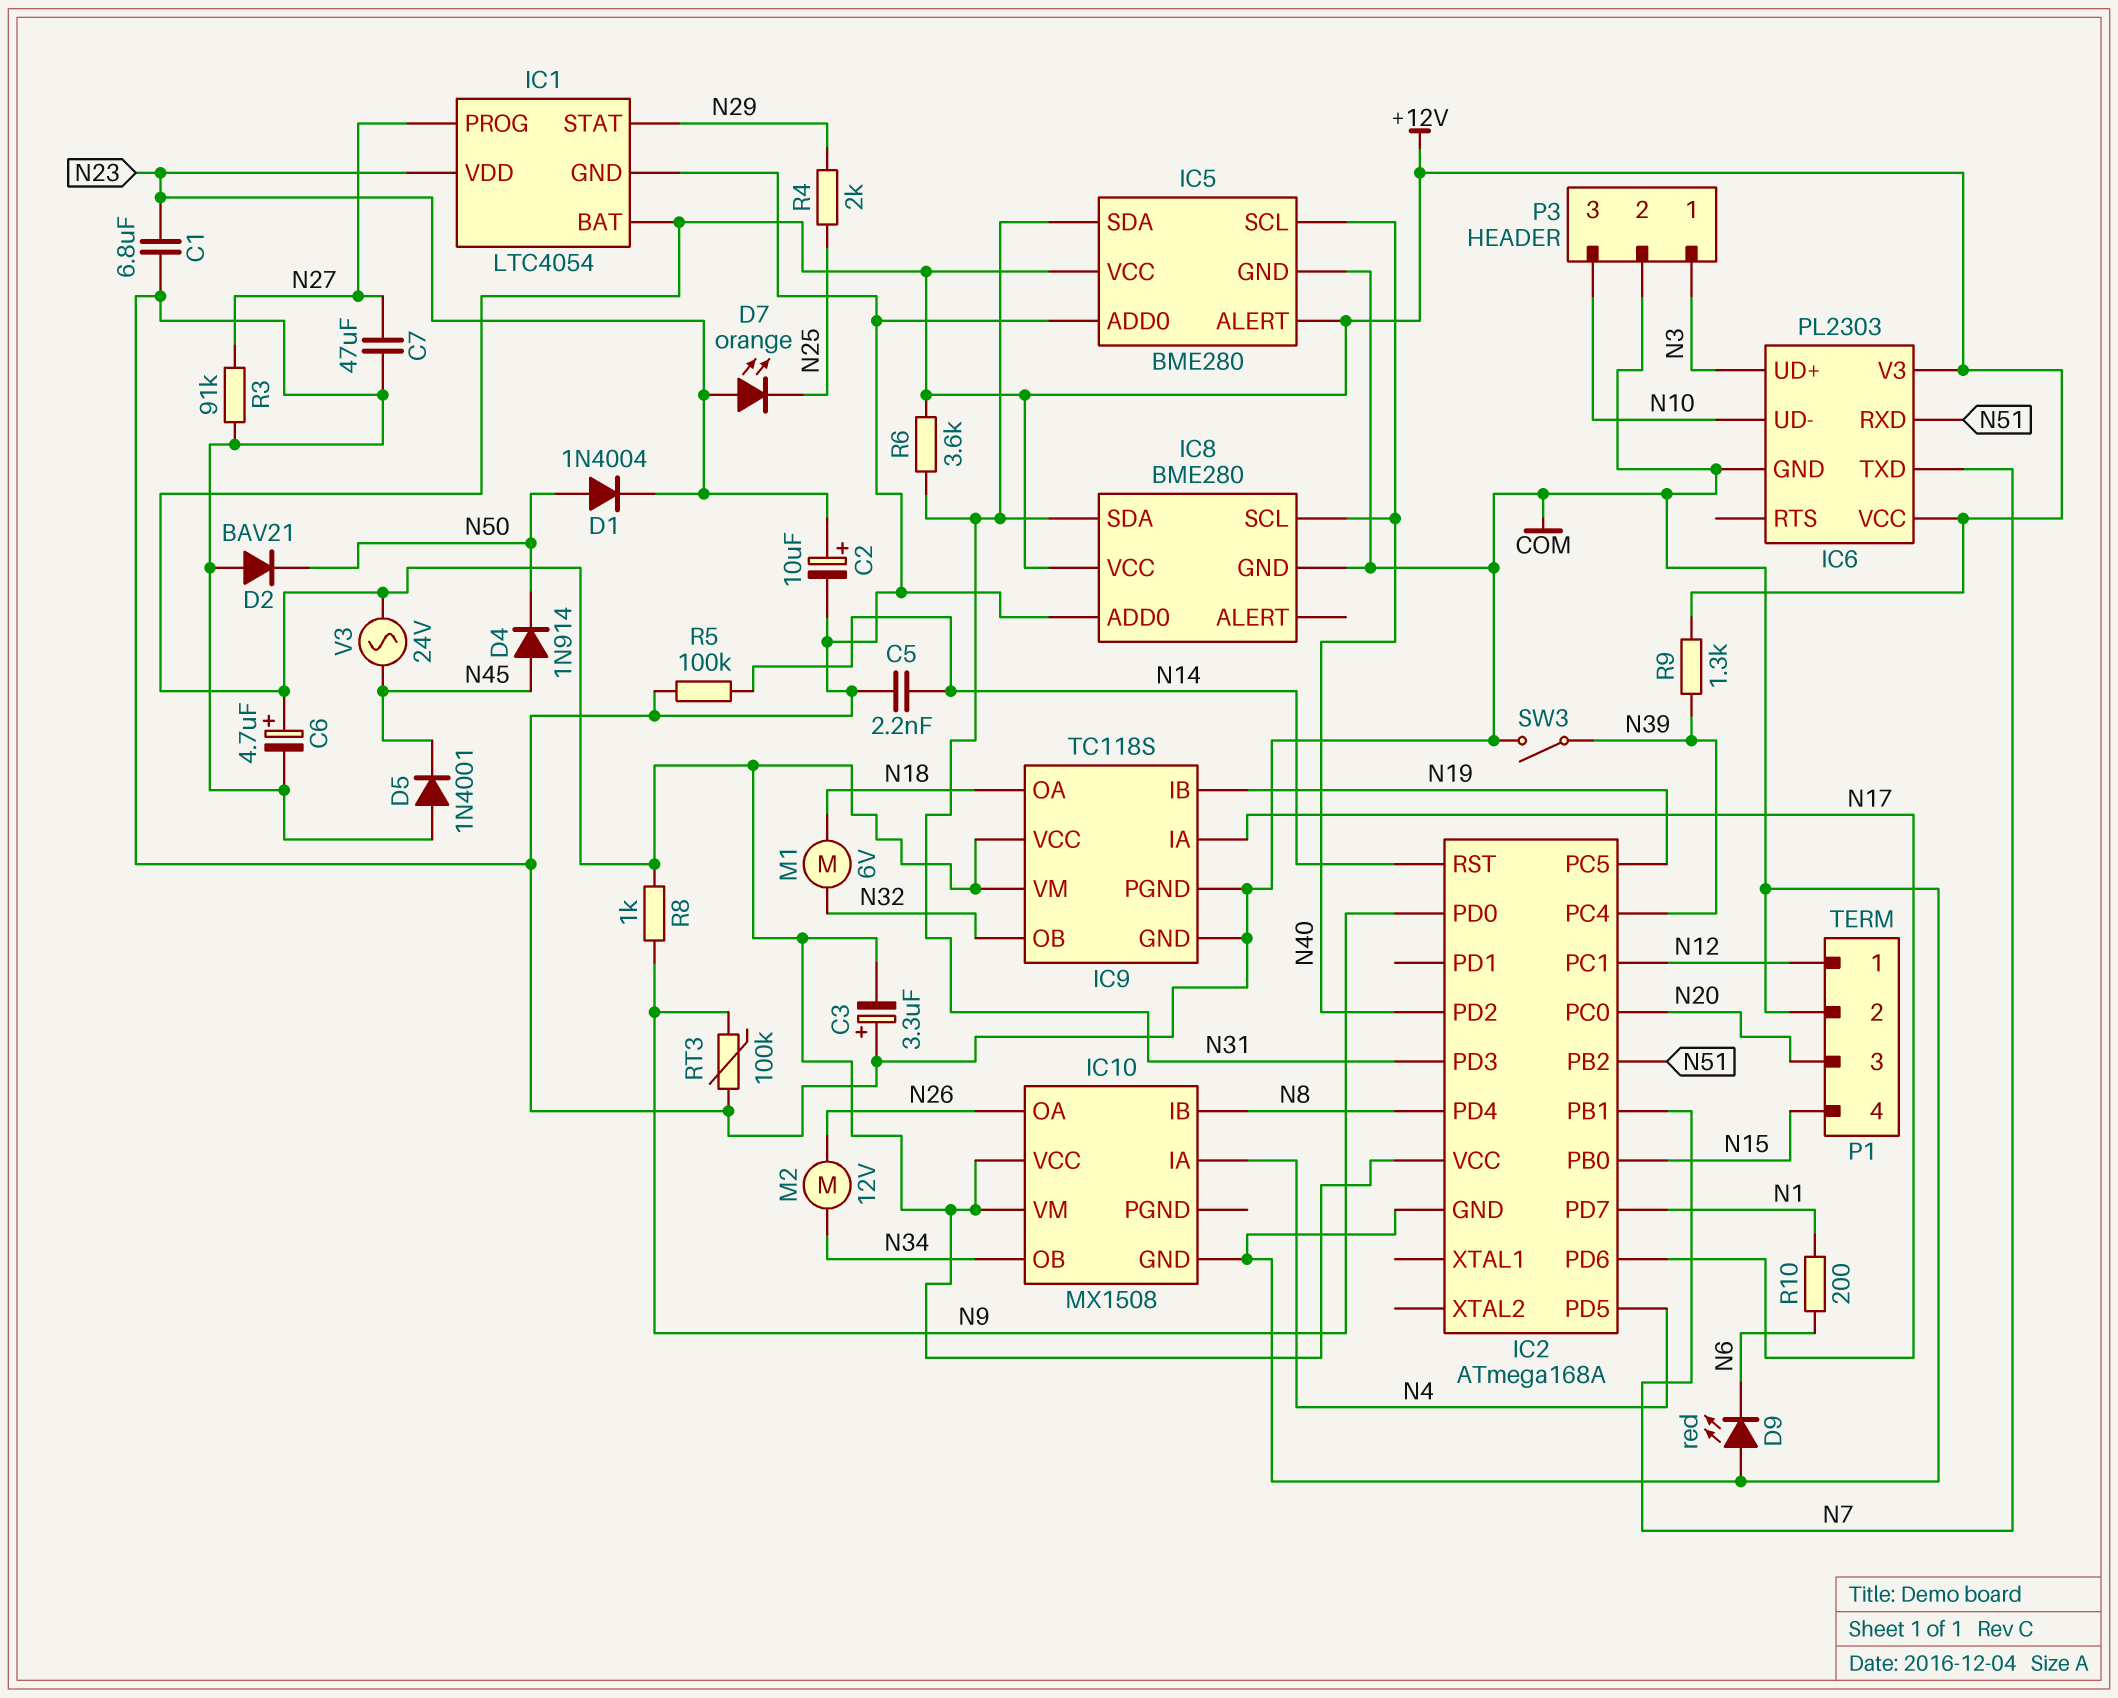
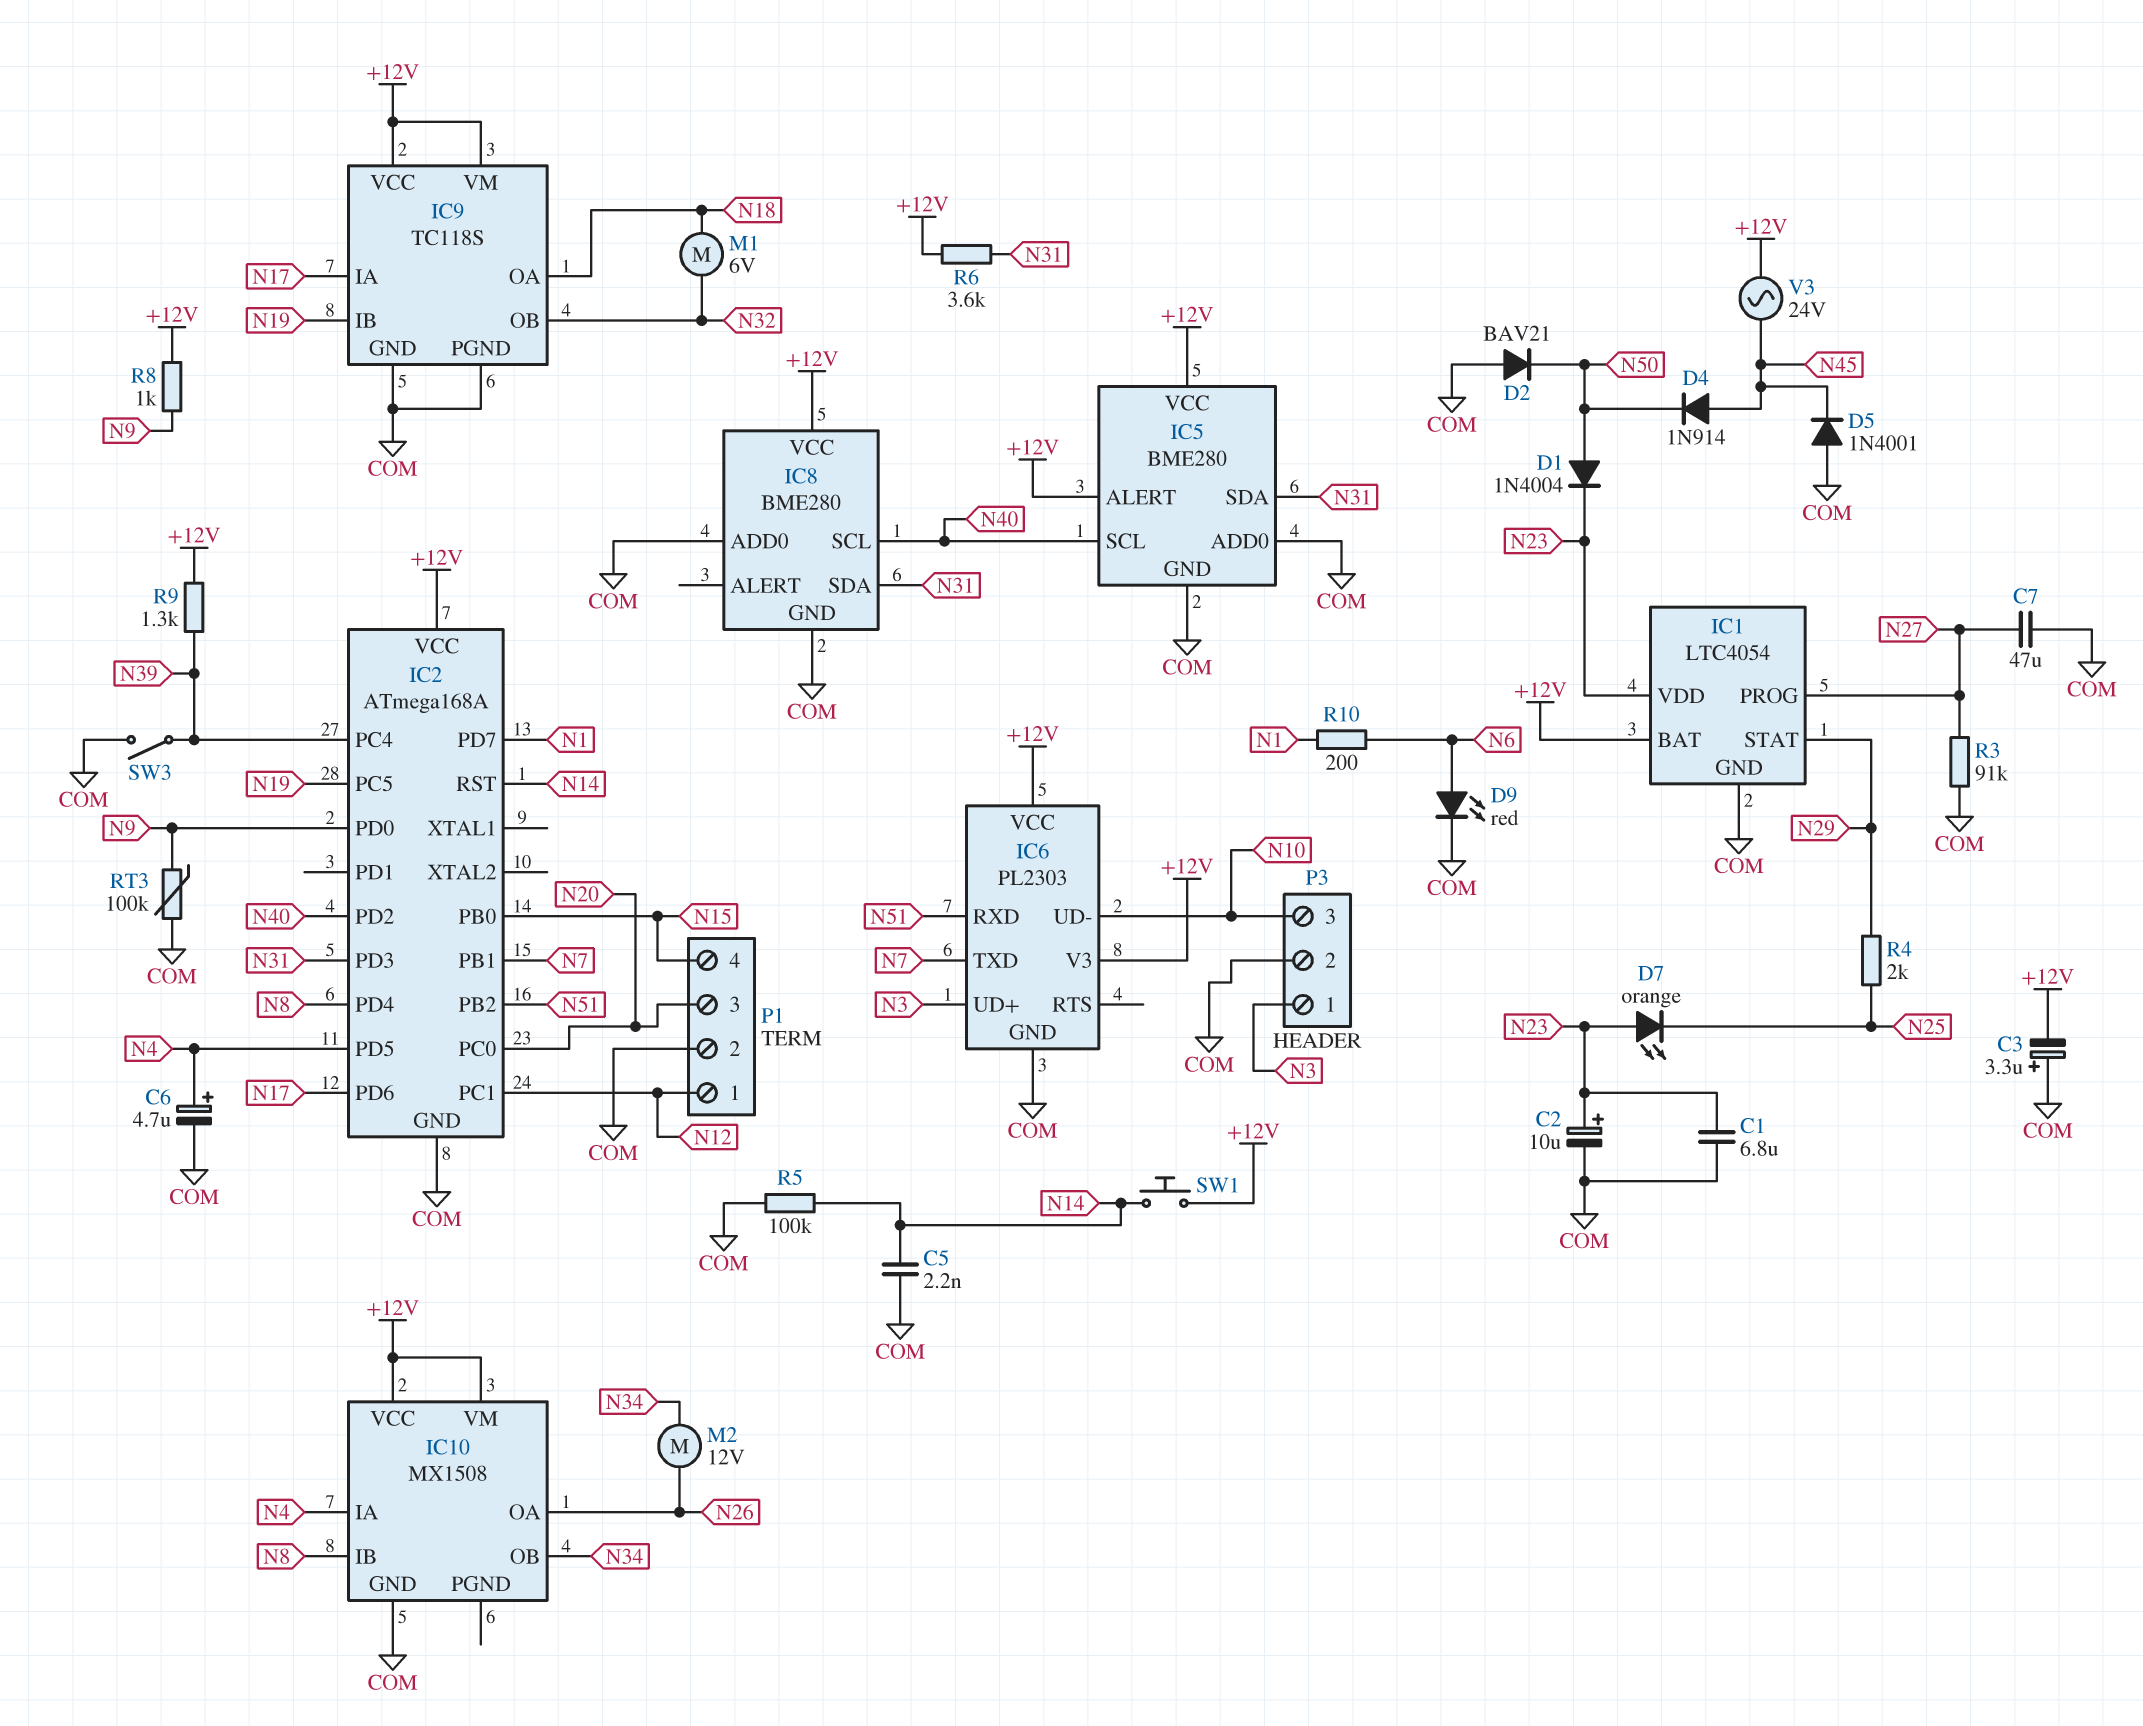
C6: 4.7uF (plus +12V, minus COM) -> 4.7uF (plus N4, minus COM)
D9: LED red (A COM, K N6) -> LED red (A N6, K COM)
SW1: none -> button (+12V, N14)

